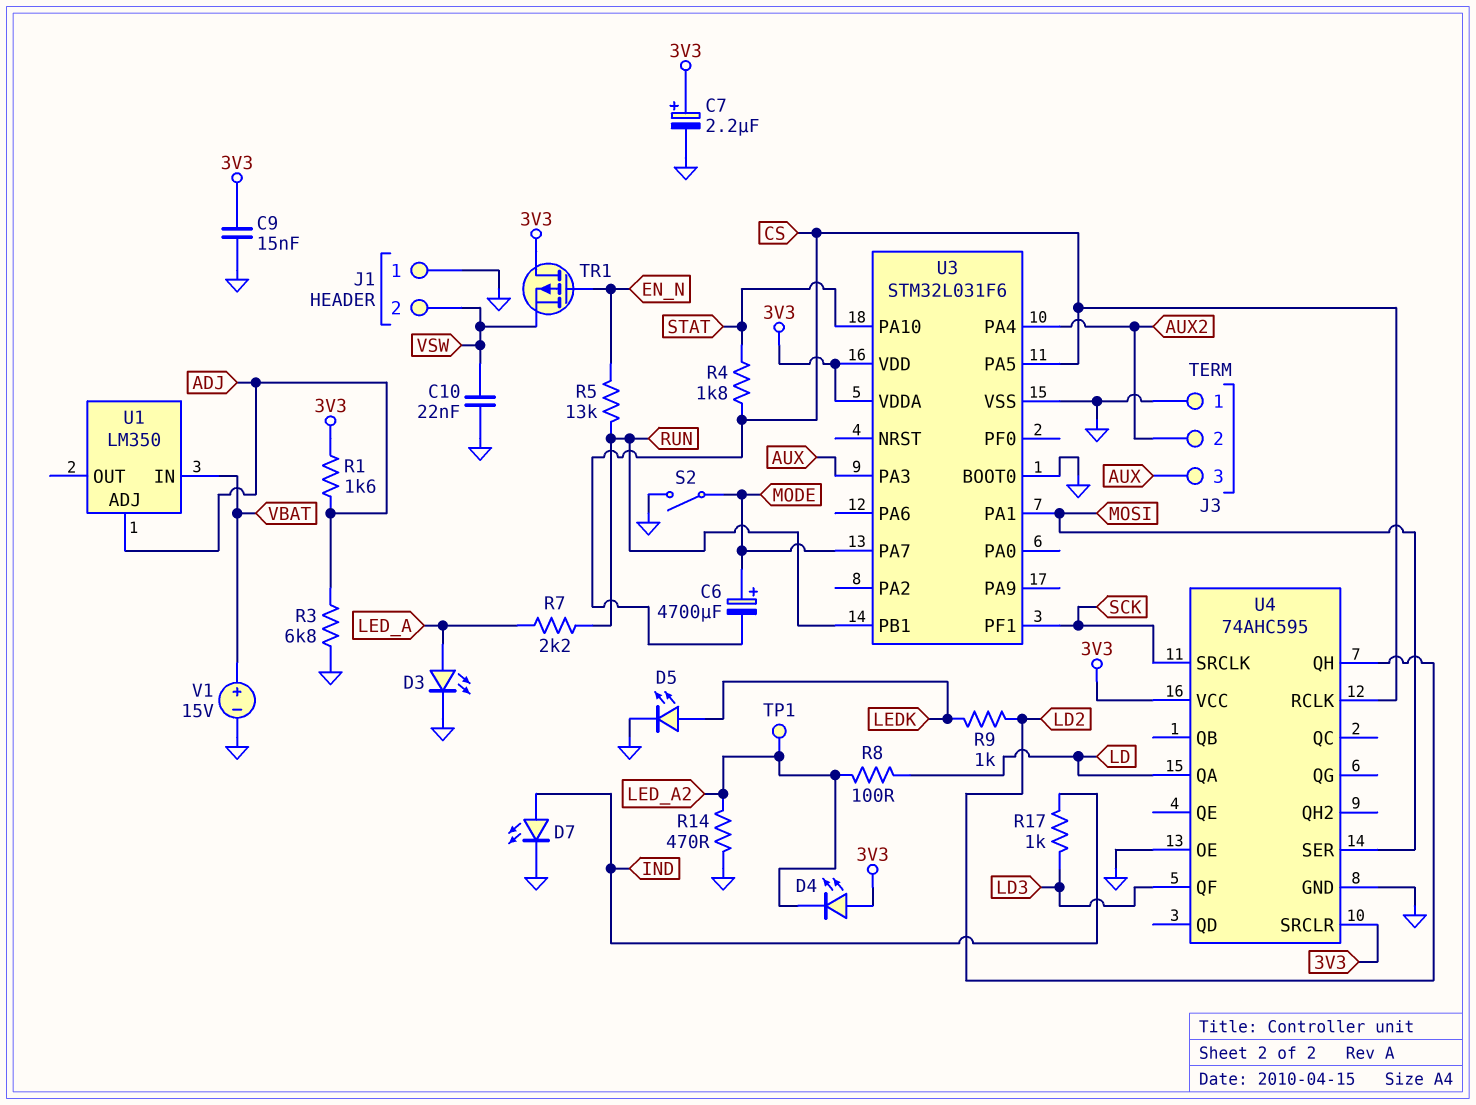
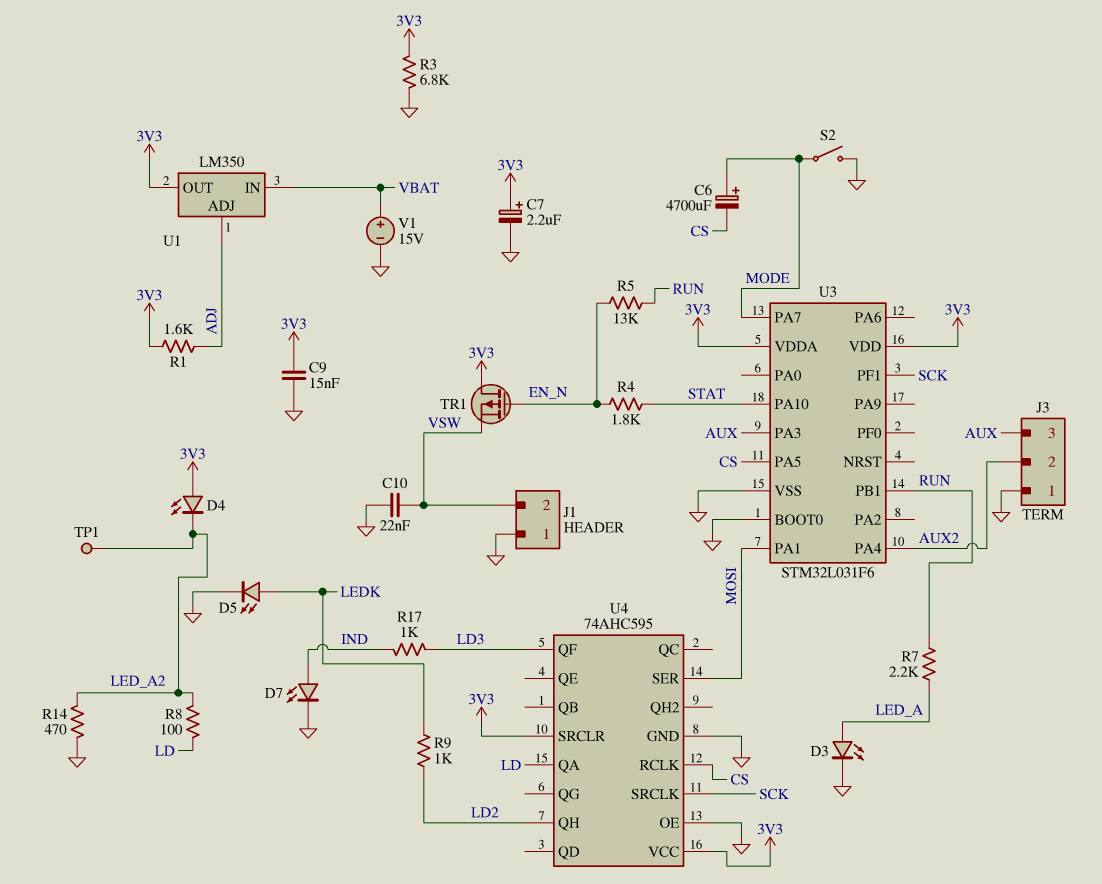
R3: 6.8k (ADJ, GND) -> 6.8k (3V3, GND)
R4: 1.8k (CS, STAT) -> 1.8k (EN_N, STAT)
U1 pin OUT: none -> 3V3

